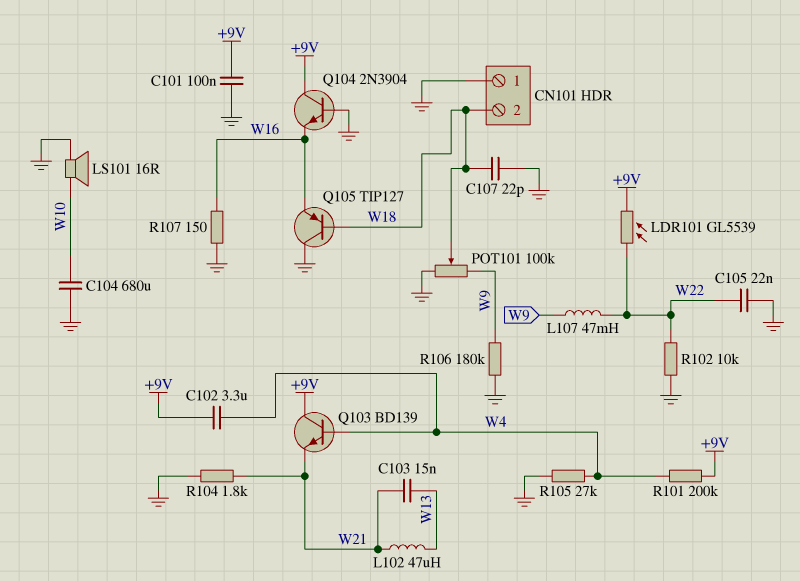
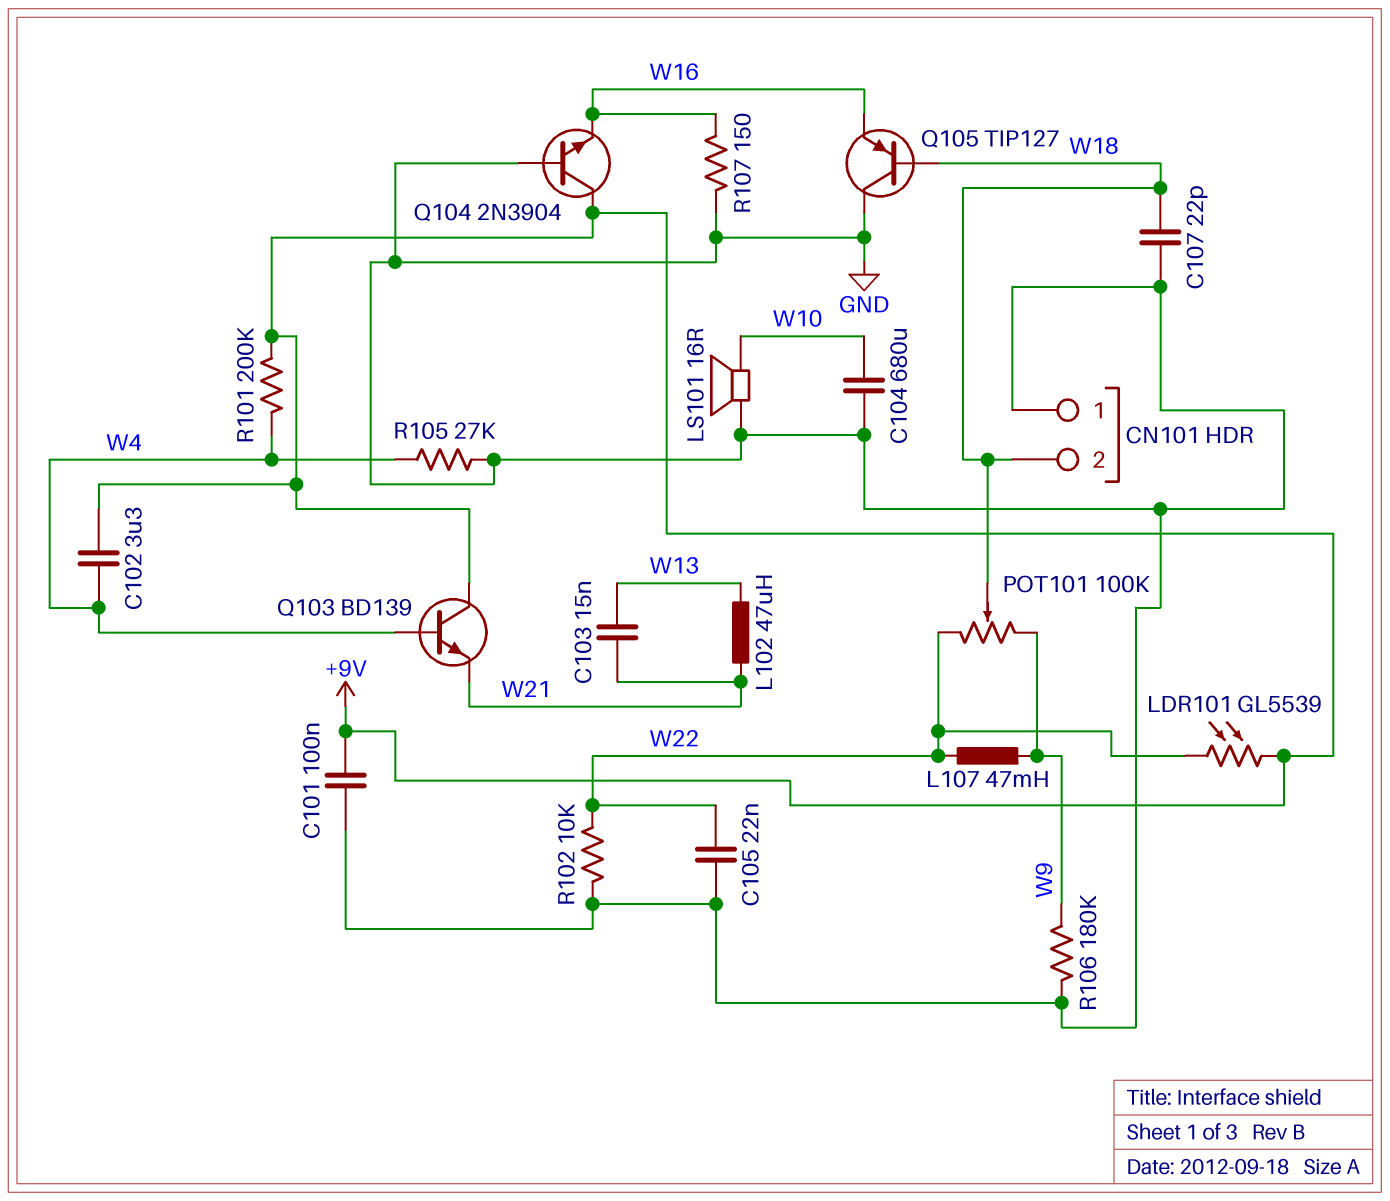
POT101: 100k (GND, W9, wiper W18) -> 100k (W9, W22, wiper W18)
R104: 1.8k (GND, W21) -> none

